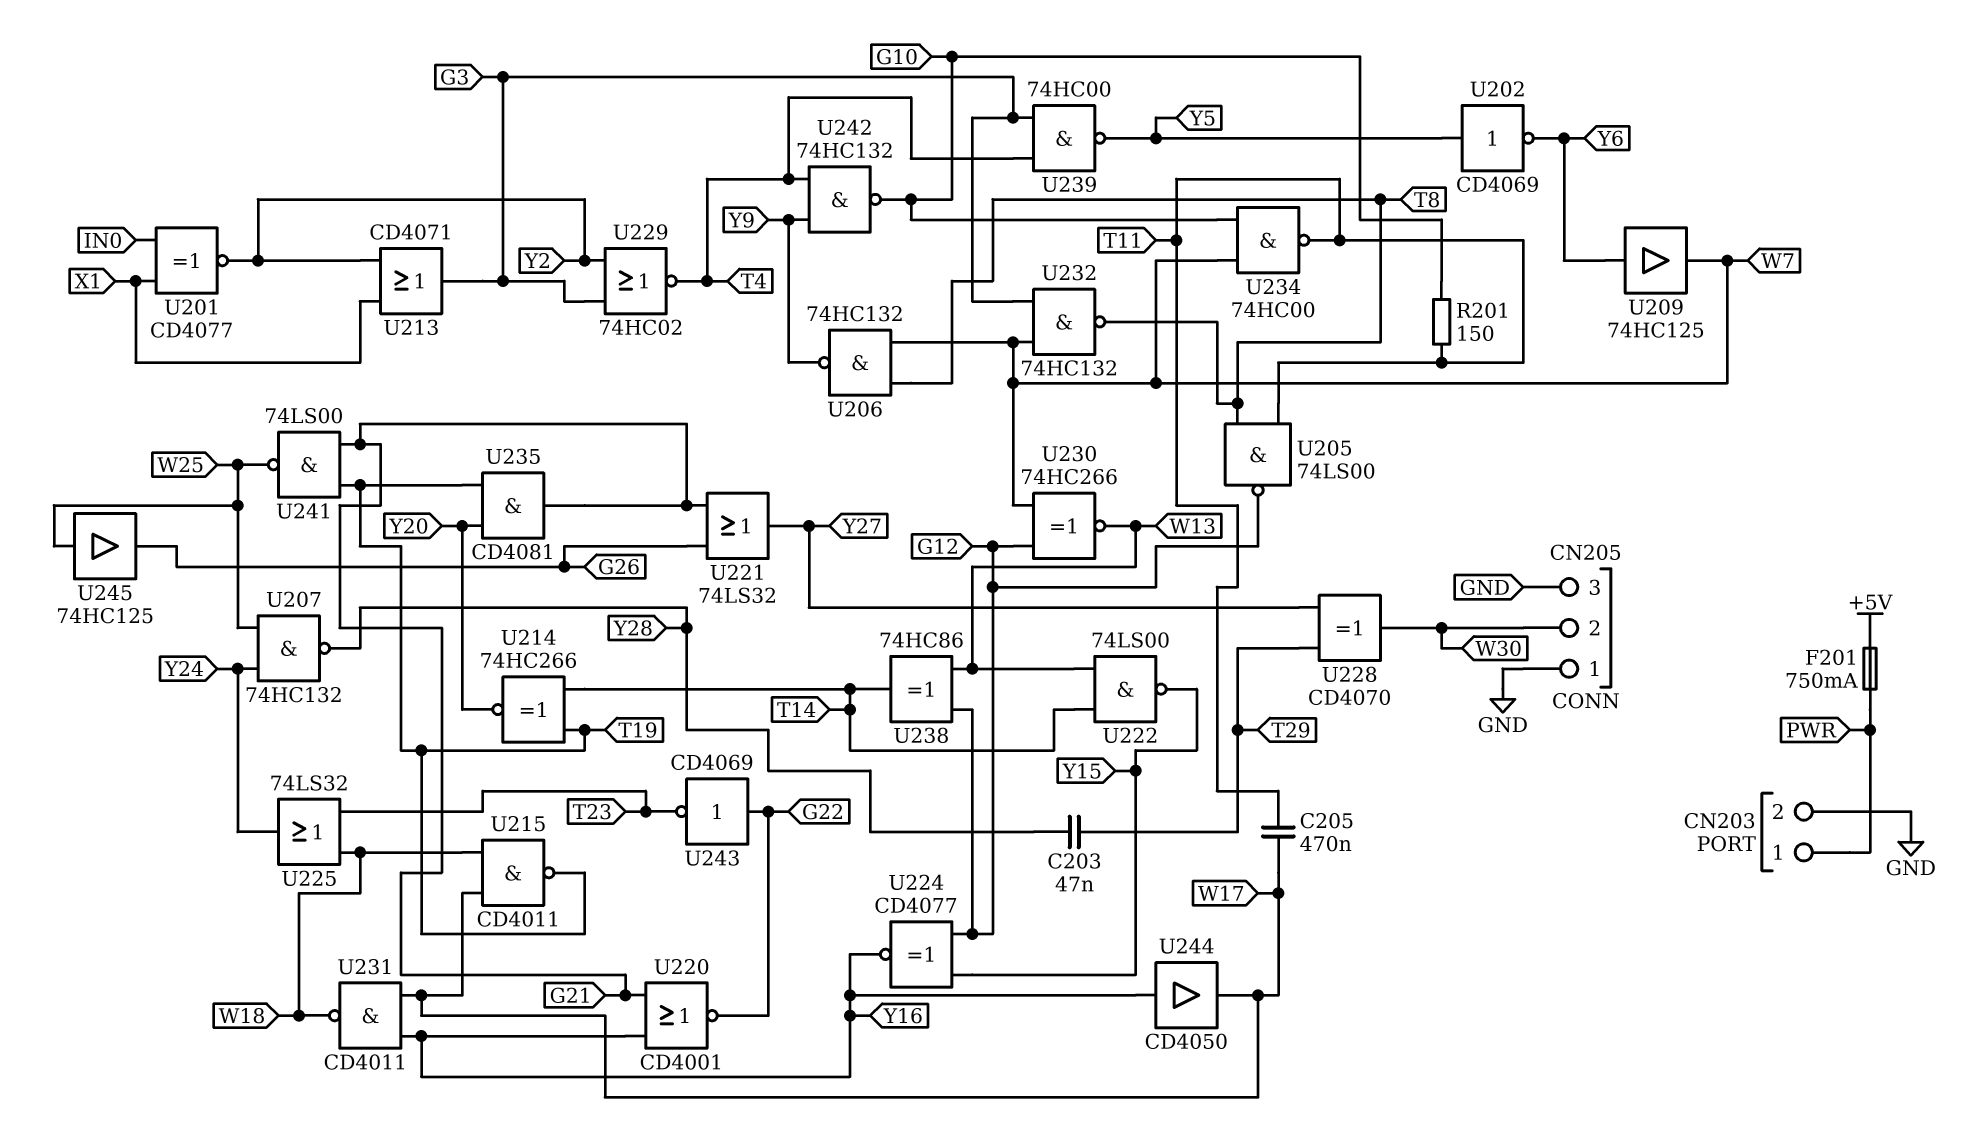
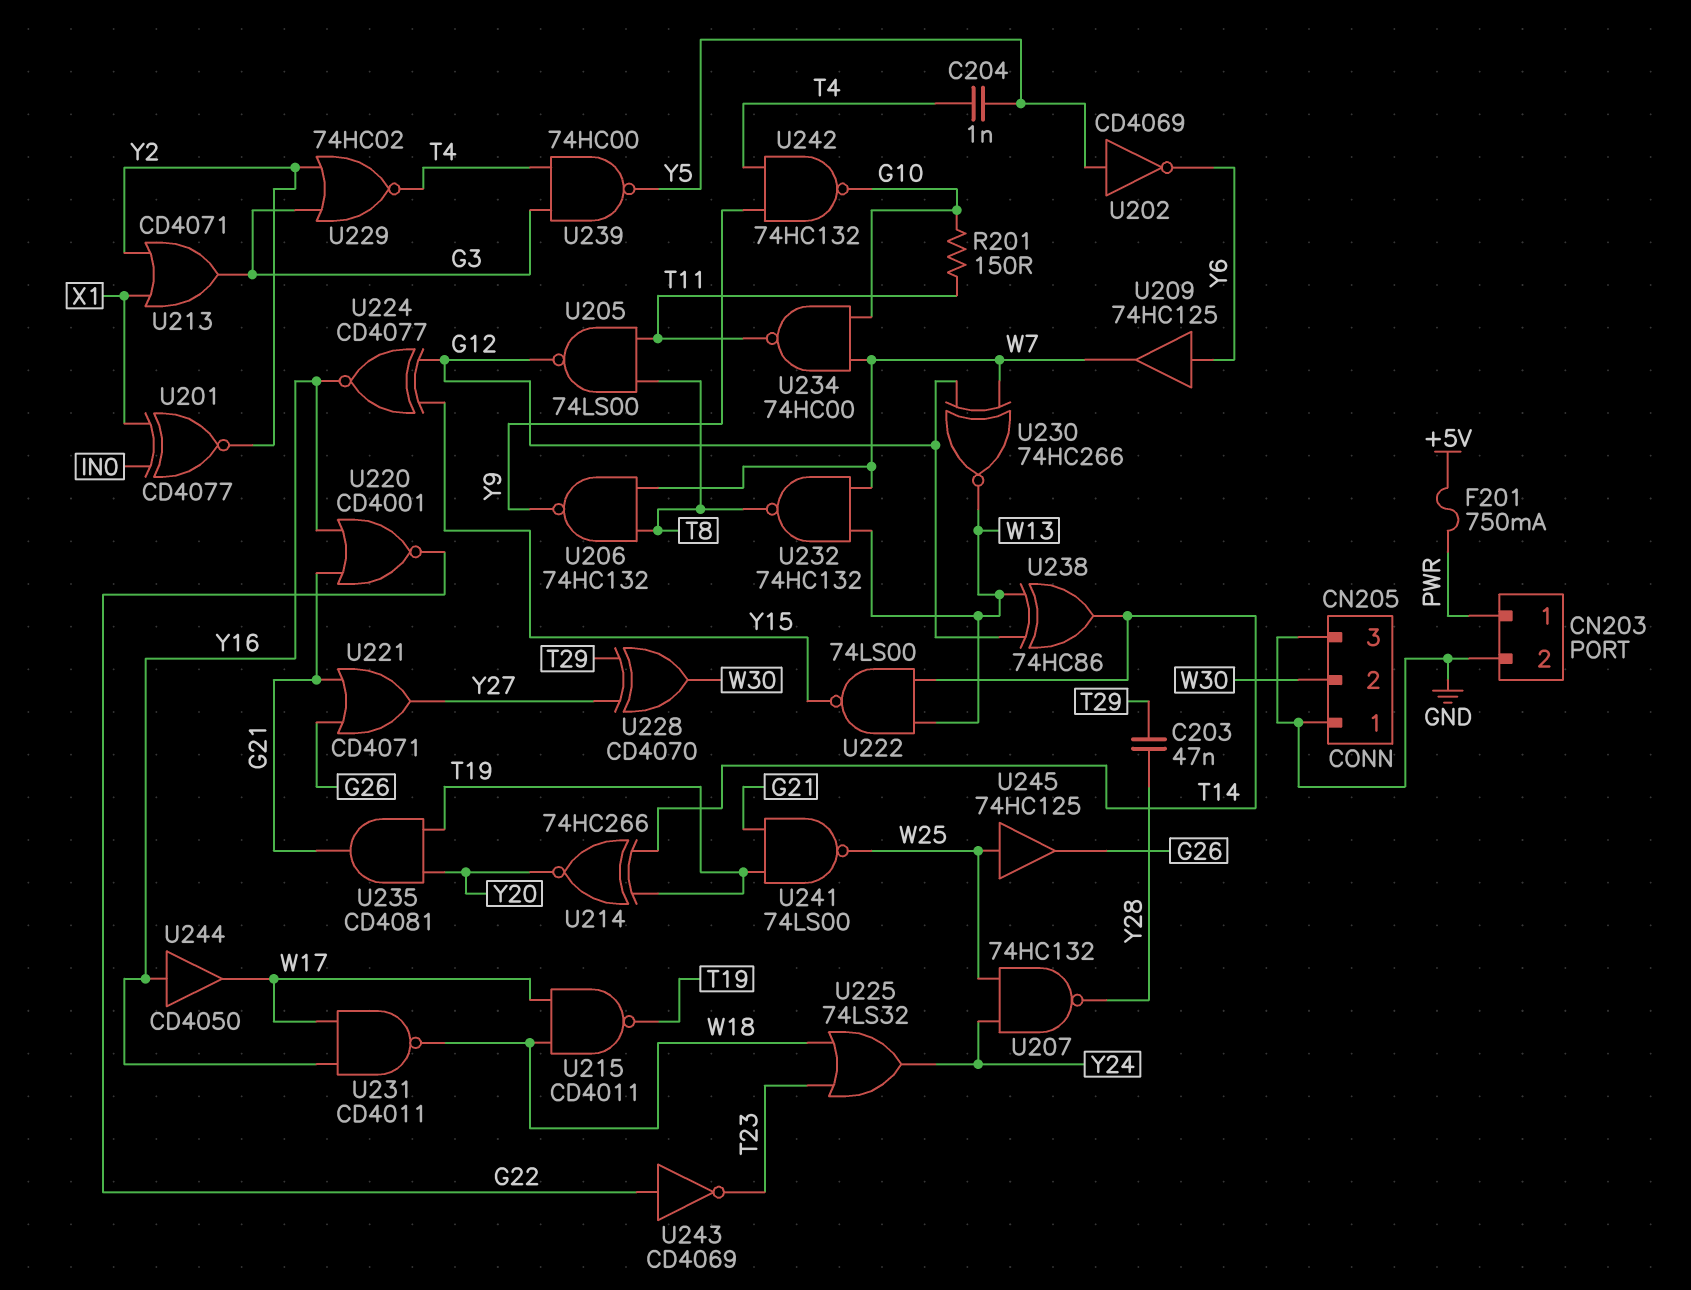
C204: none -> 1nF (T4, Y5)
C205: 470nF (T11, W17) -> none
U221: OR 74LS32 (in G21, in G26, out Y27) -> OR CD4071 (in G21, in G26, out Y27)
U232: NAND 74HC132 (in G3, in W7, out T8) -> NAND 74HC132 (in W7, in W13, out T8)

